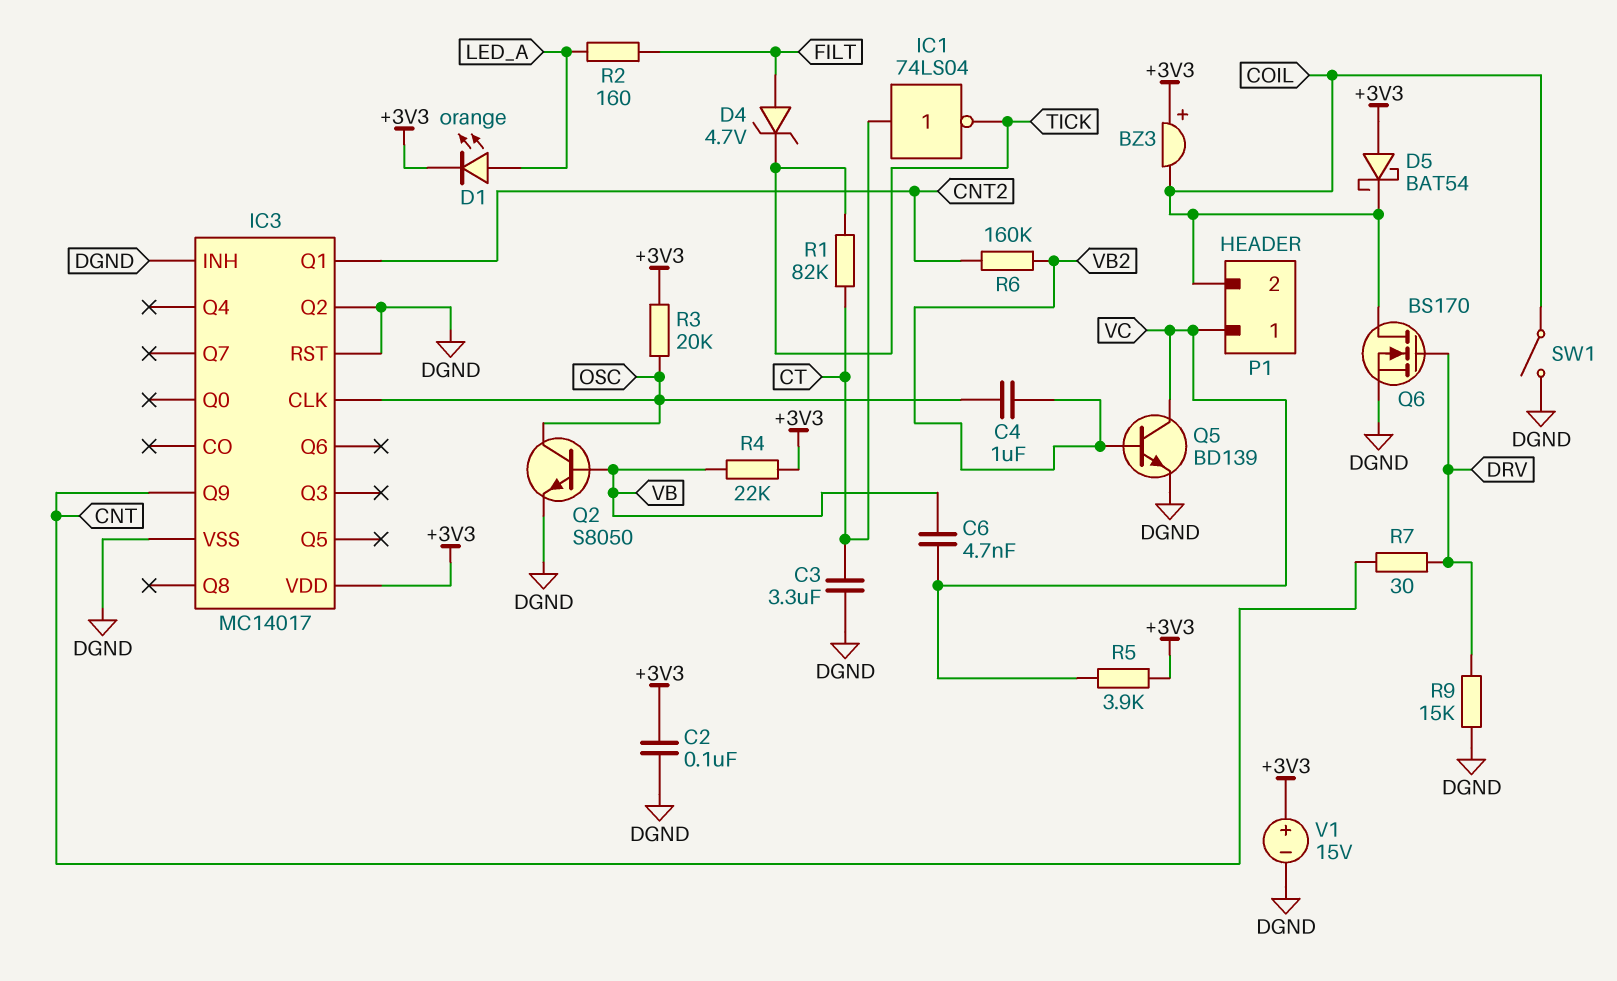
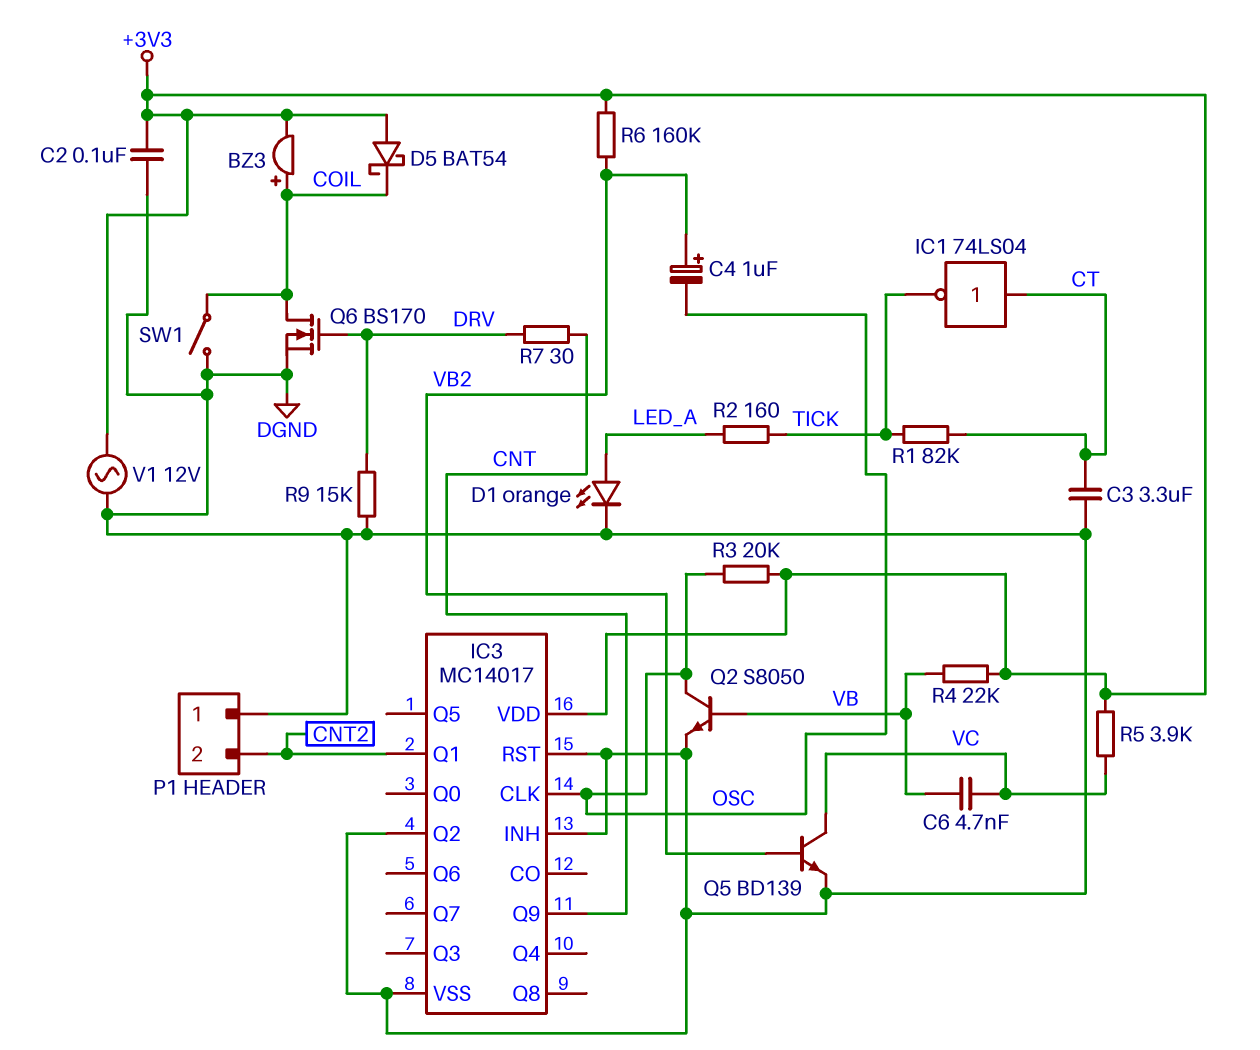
BZ3: buzzer (plus +3V3, minus COIL) -> buzzer (plus COIL, minus +3V3)
C4: 1uF (OSC, VB2) -> 1uF (plus VB2, minus OSC)
D1: LED orange (A LED_A, K +3V3) -> LED orange (A LED_A, K DGND)
D4: zener 4.7V (A FILT, K TICK) -> none
P1 pin 1: VC -> DGND
P1 pin 2: COIL -> CNT2
R2: 160 (FILT, LED_A) -> 160 (LED_A, TICK)
R6: 160k (CNT2, VB2) -> 160k (+3V3, VB2)
V1: 15V (plus +3V3, minus DGND) -> AC 12V (+3V3, DGND)

